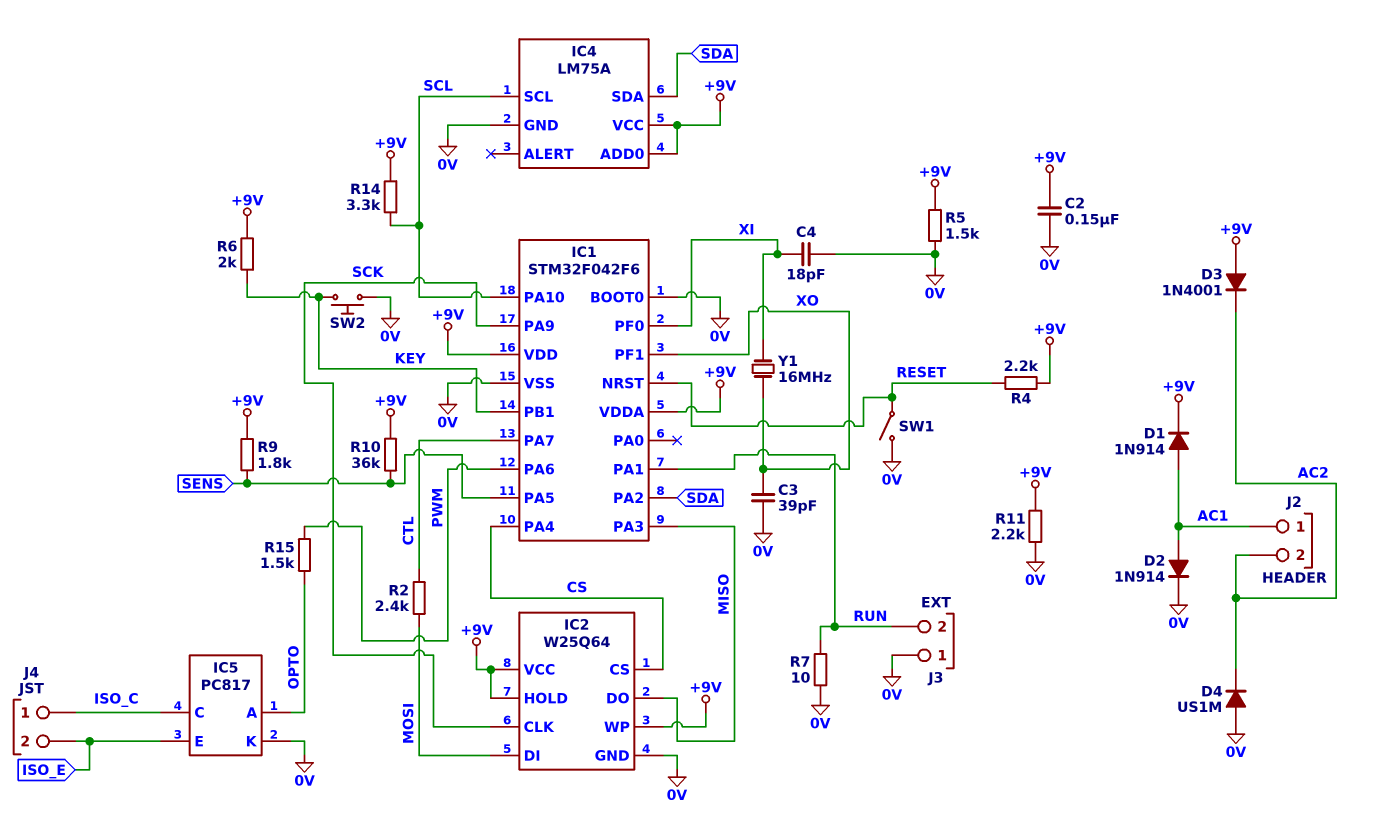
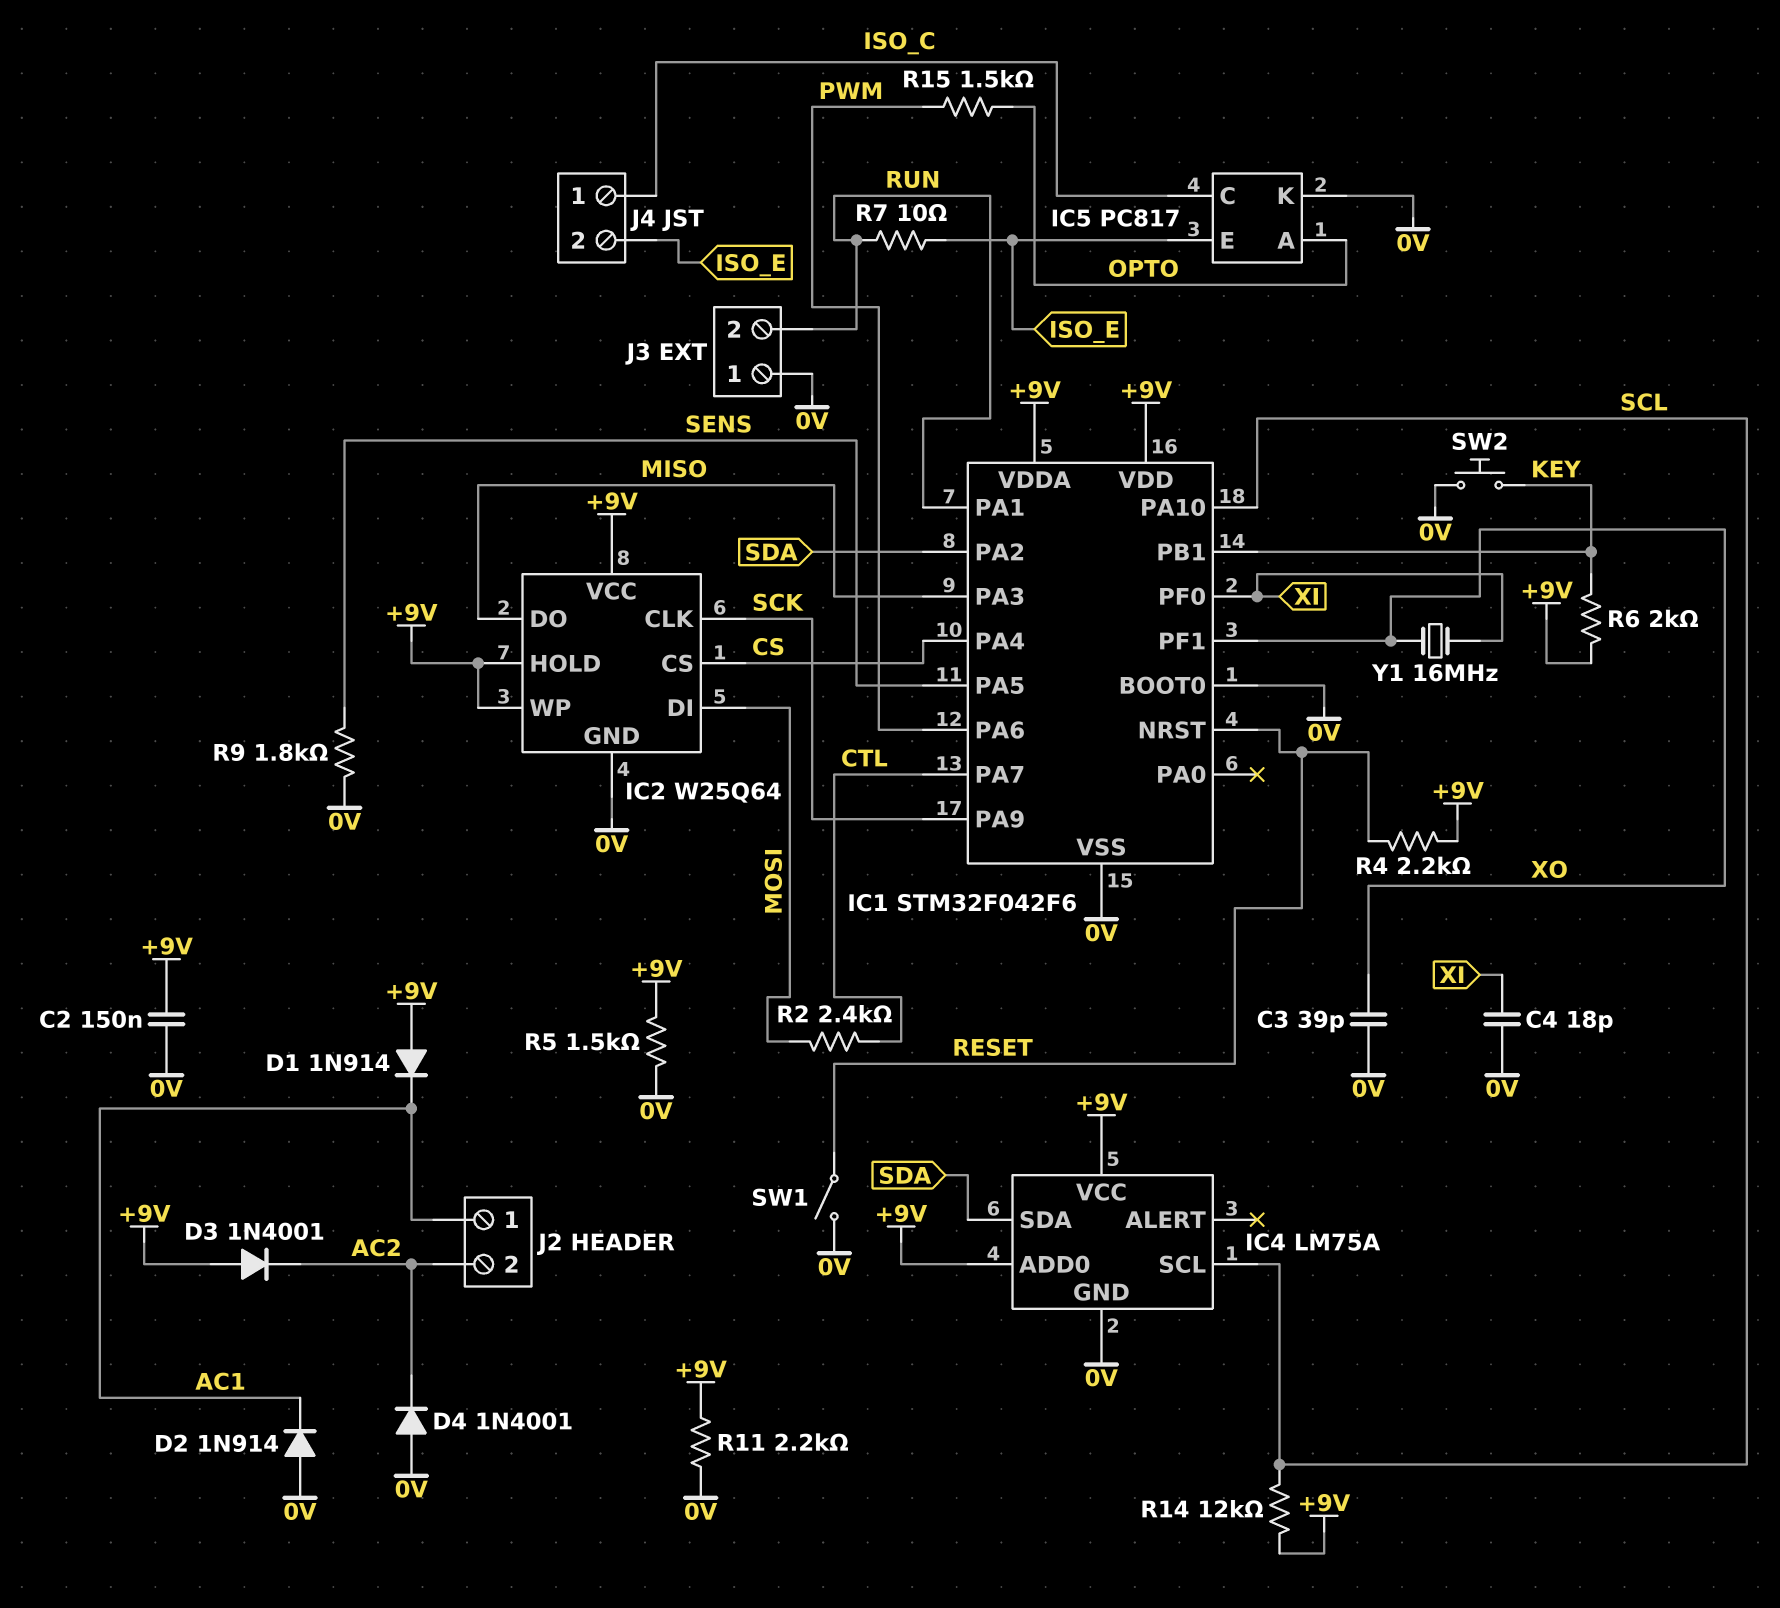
D1: diode 1N914 (A AC1, K +9V) -> diode 1N914 (A +9V, K AC1)
D2: diode 1N914 (A AC1, K 0V) -> diode 1N914 (A 0V, K AC1)
D4: diode US1M (A 0V, K AC2) -> diode 1N4001 (A 0V, K AC2)
R7: 10 (0V, RUN) -> 10 (ISO_E, RUN)
R9: 1.8k (+9V, SENS) -> 1.8k (0V, SENS)
R10: 36k (+9V, SENS) -> none
R14: 3.3k (+9V, SCL) -> 12k (+9V, SCL)

